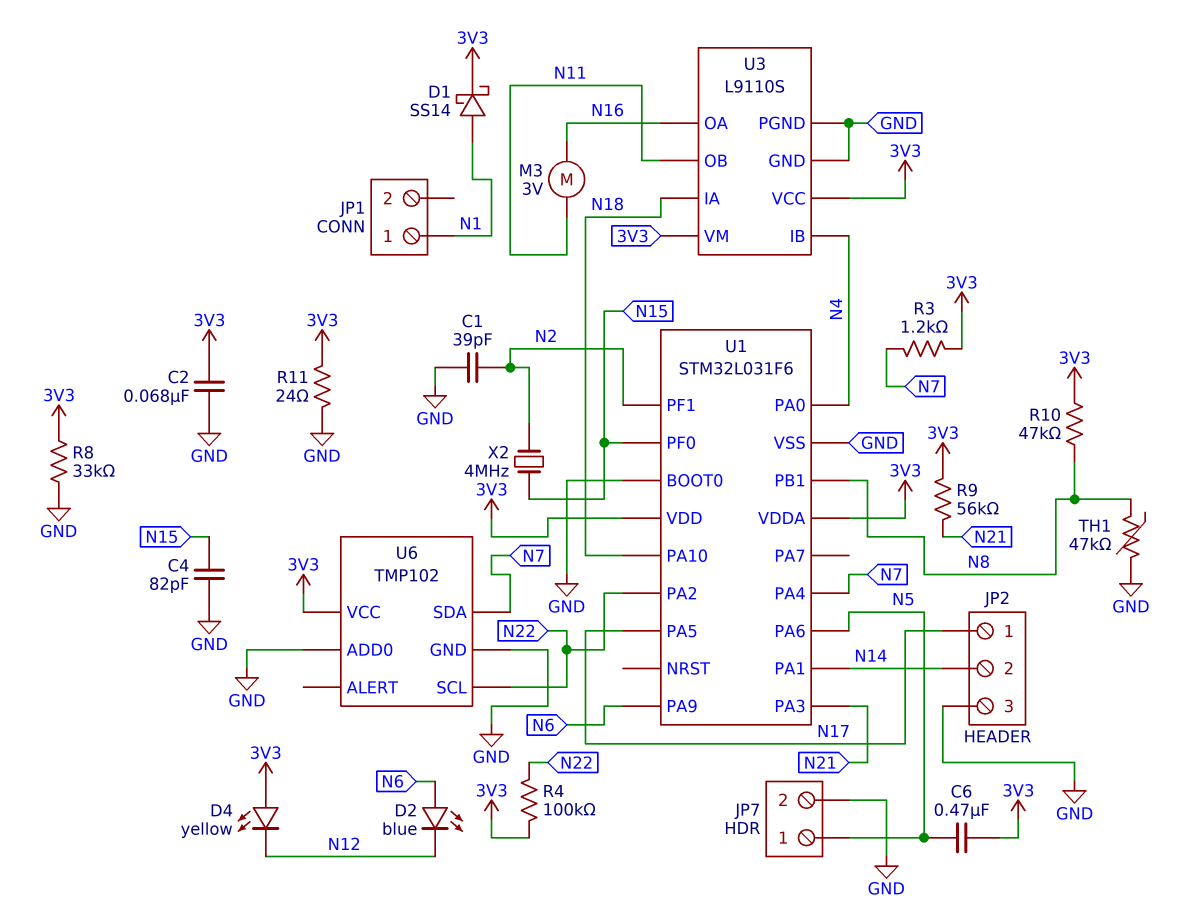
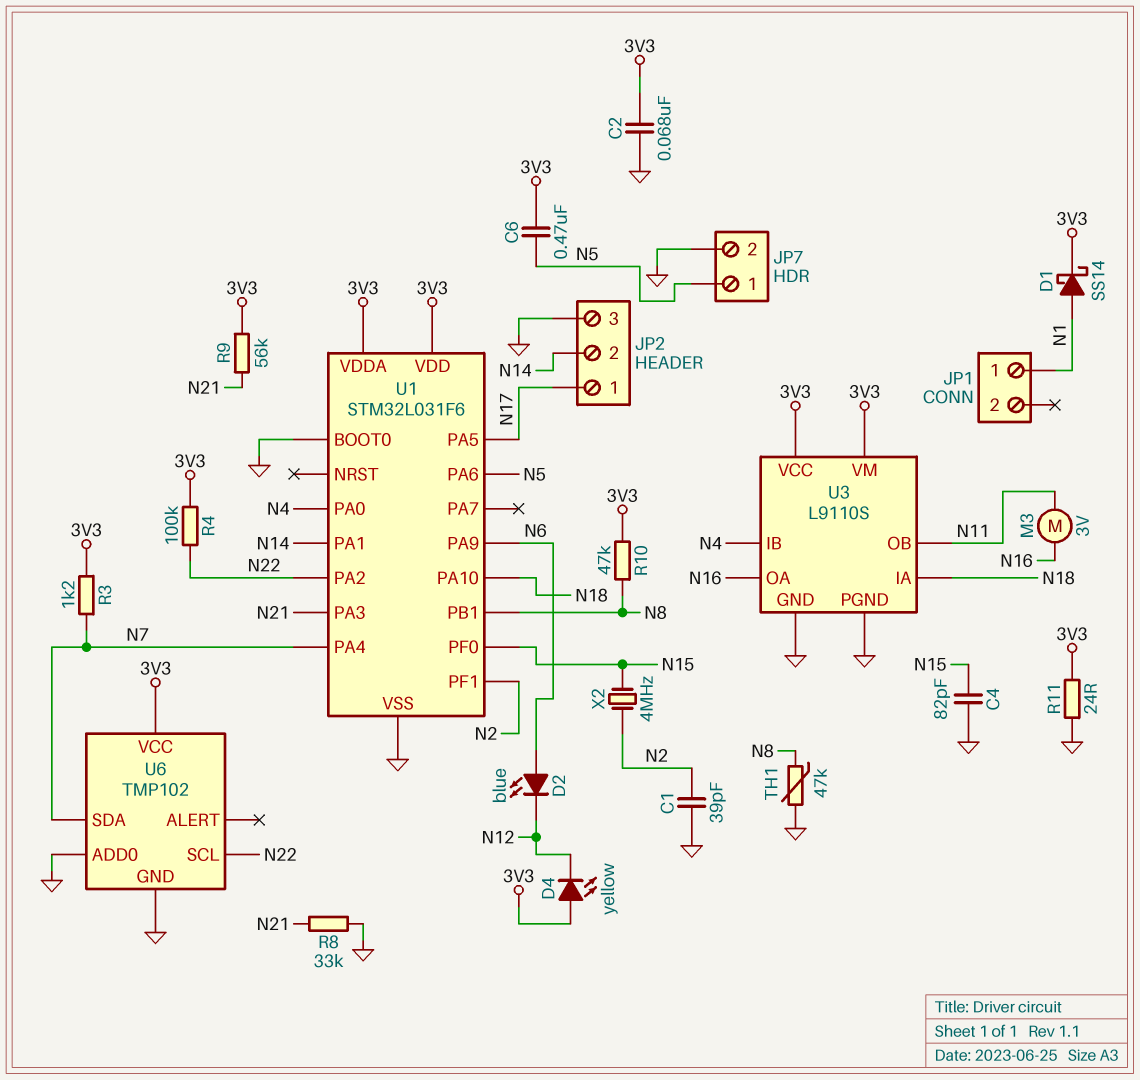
R8: 33k (3V3, GND) -> 33k (GND, N21)

